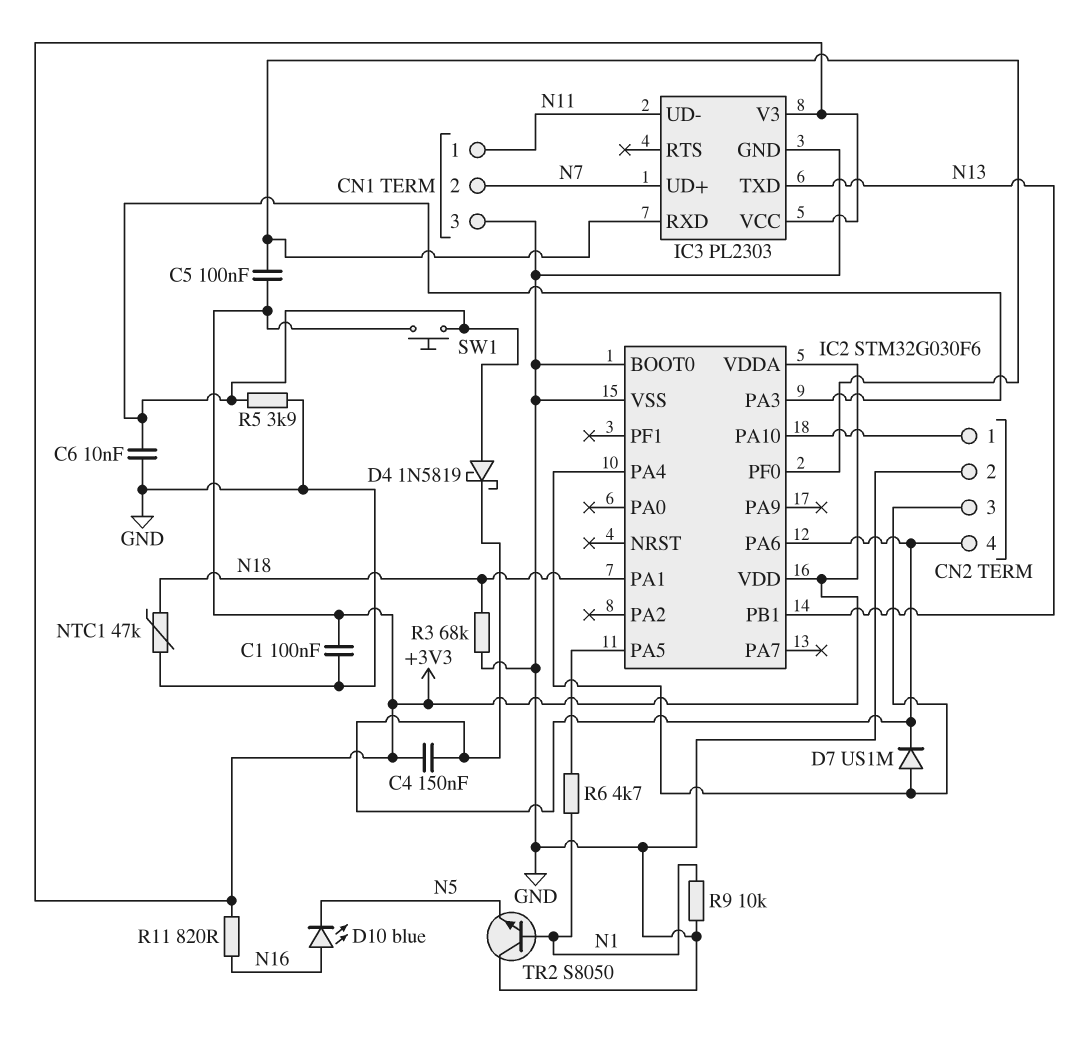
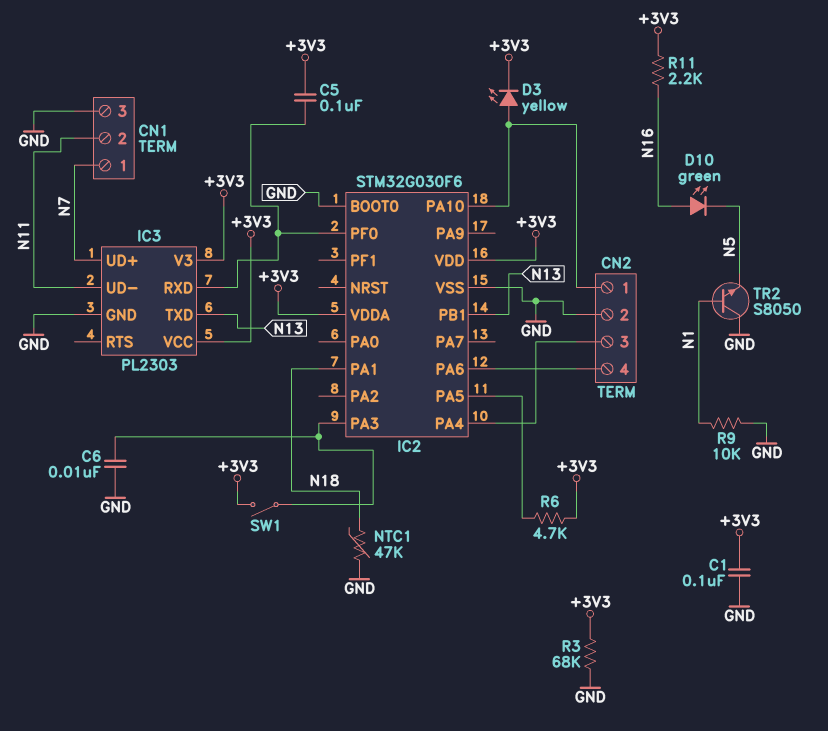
C4: 150nF (+3V3, CN2/4) -> none
CN1 pin 1: N11 -> N7
CN1 pin 2: N7 -> N11
D3: none -> LED yellow (A CN2/1, K +3V3)
D4: schottky 1N5819 (A IC2/PA3, K CN2/4) -> none
D7: diode US1M (A CN2/3, K CN2/4) -> none
D10: LED blue (A N16, K N5) -> LED green (A N16, K N5)
R3: 68k (GND, N18) -> 68k (+3V3, GND)
R5: 3.9k (GND, IC2/PA3) -> none
R6: 4.7k (IC2/PA5, N1) -> 4.7k (+3V3, IC2/PA5)
R11: 820 (+3V3, N16) -> 2.2k (+3V3, N16)
SW1: button (+3V3, IC2/PA3) -> switch (+3V3, IC2/PA3)

